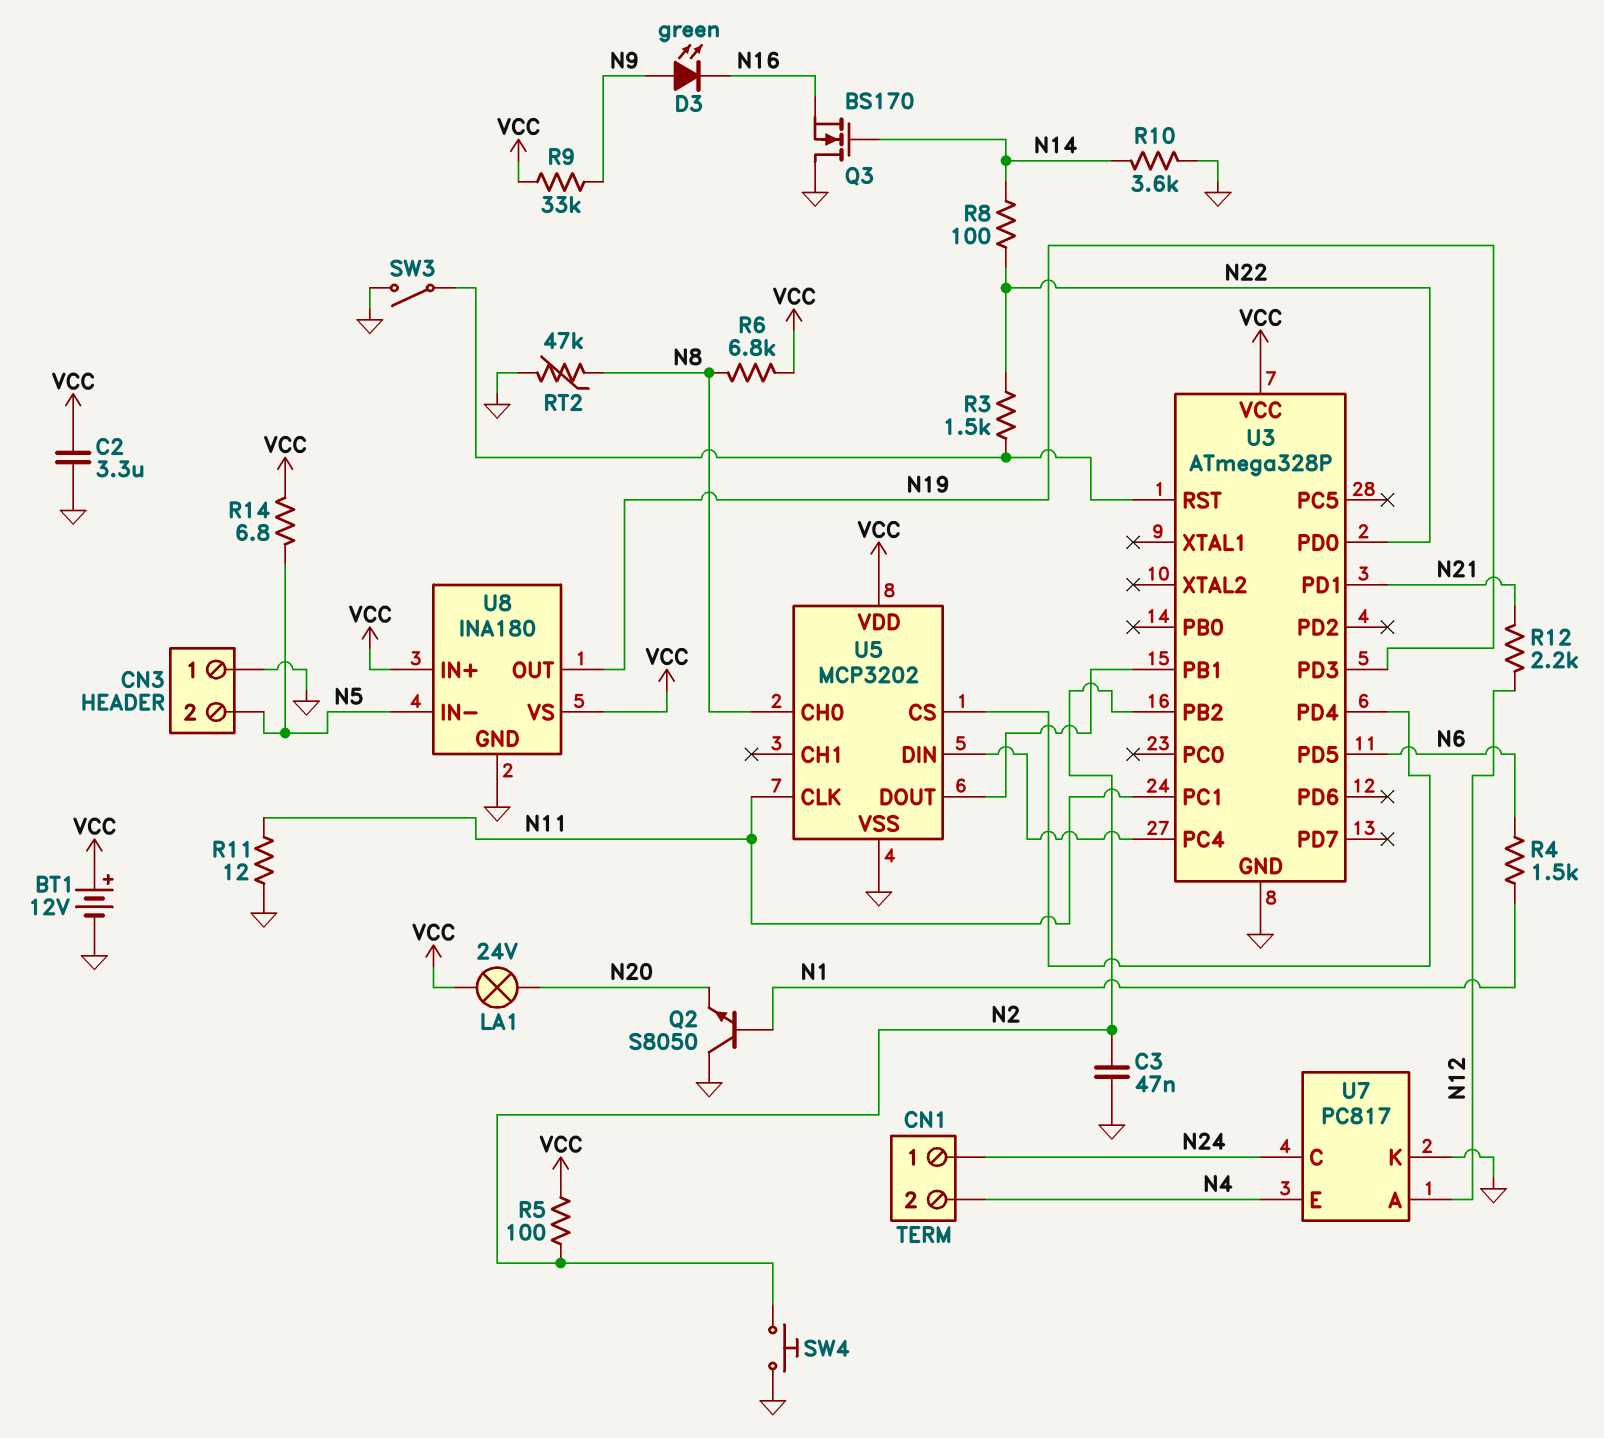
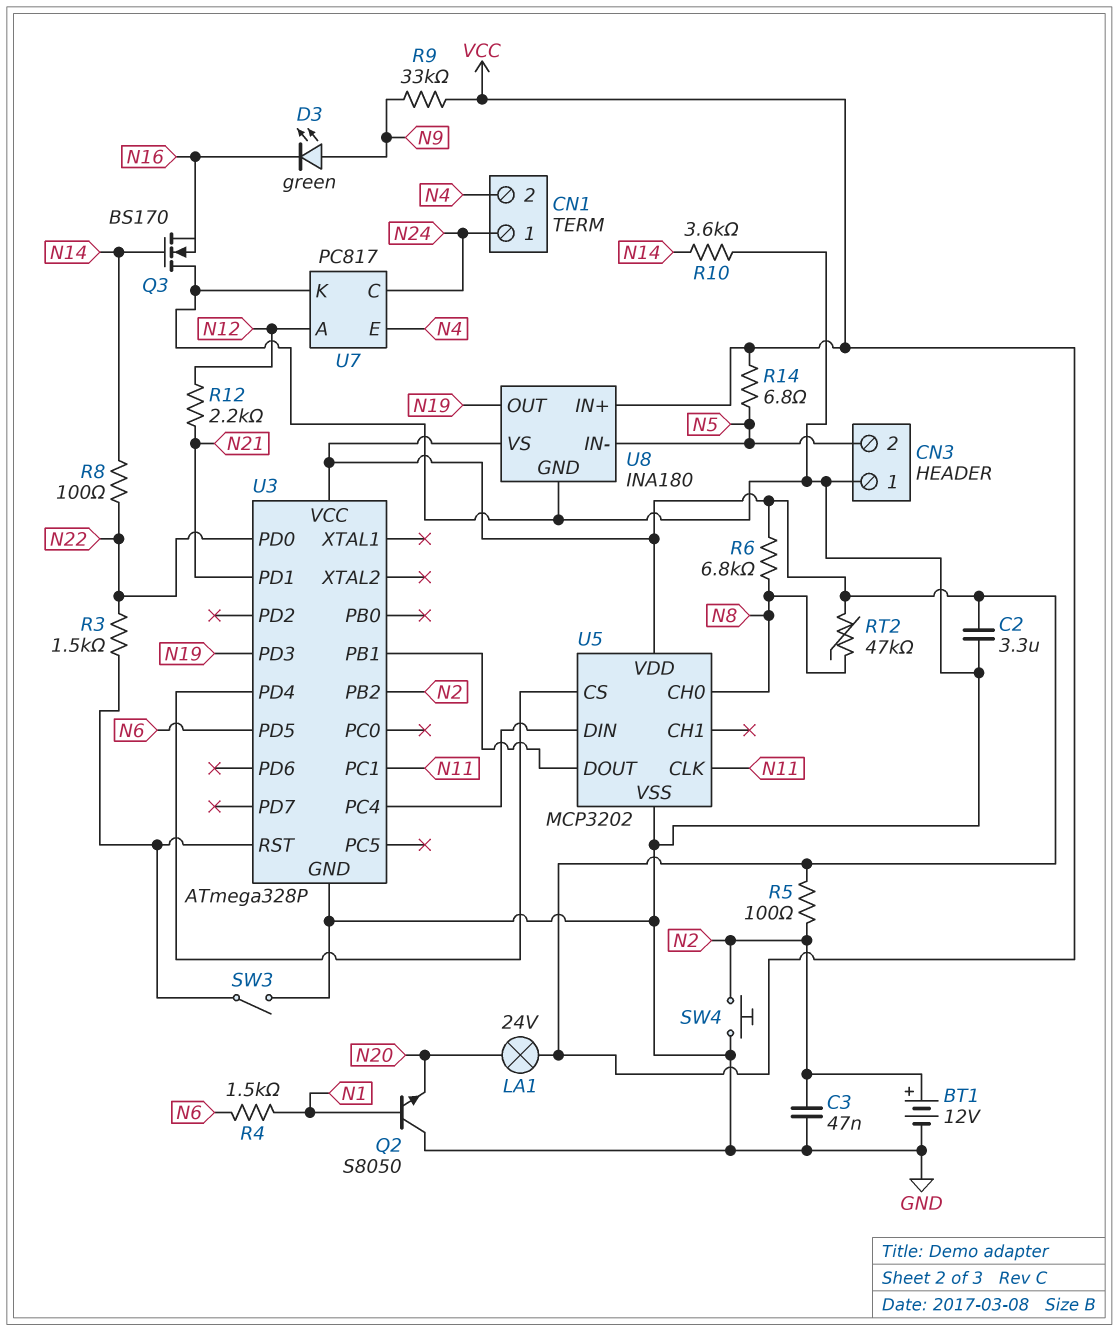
BT1: 12V (plus VCC, minus GND) -> 12V (plus N2, minus GND)
R11: 12 (GND, N11) -> none
RT2: 47k (GND, N8) -> 47k (N8, VCC)

